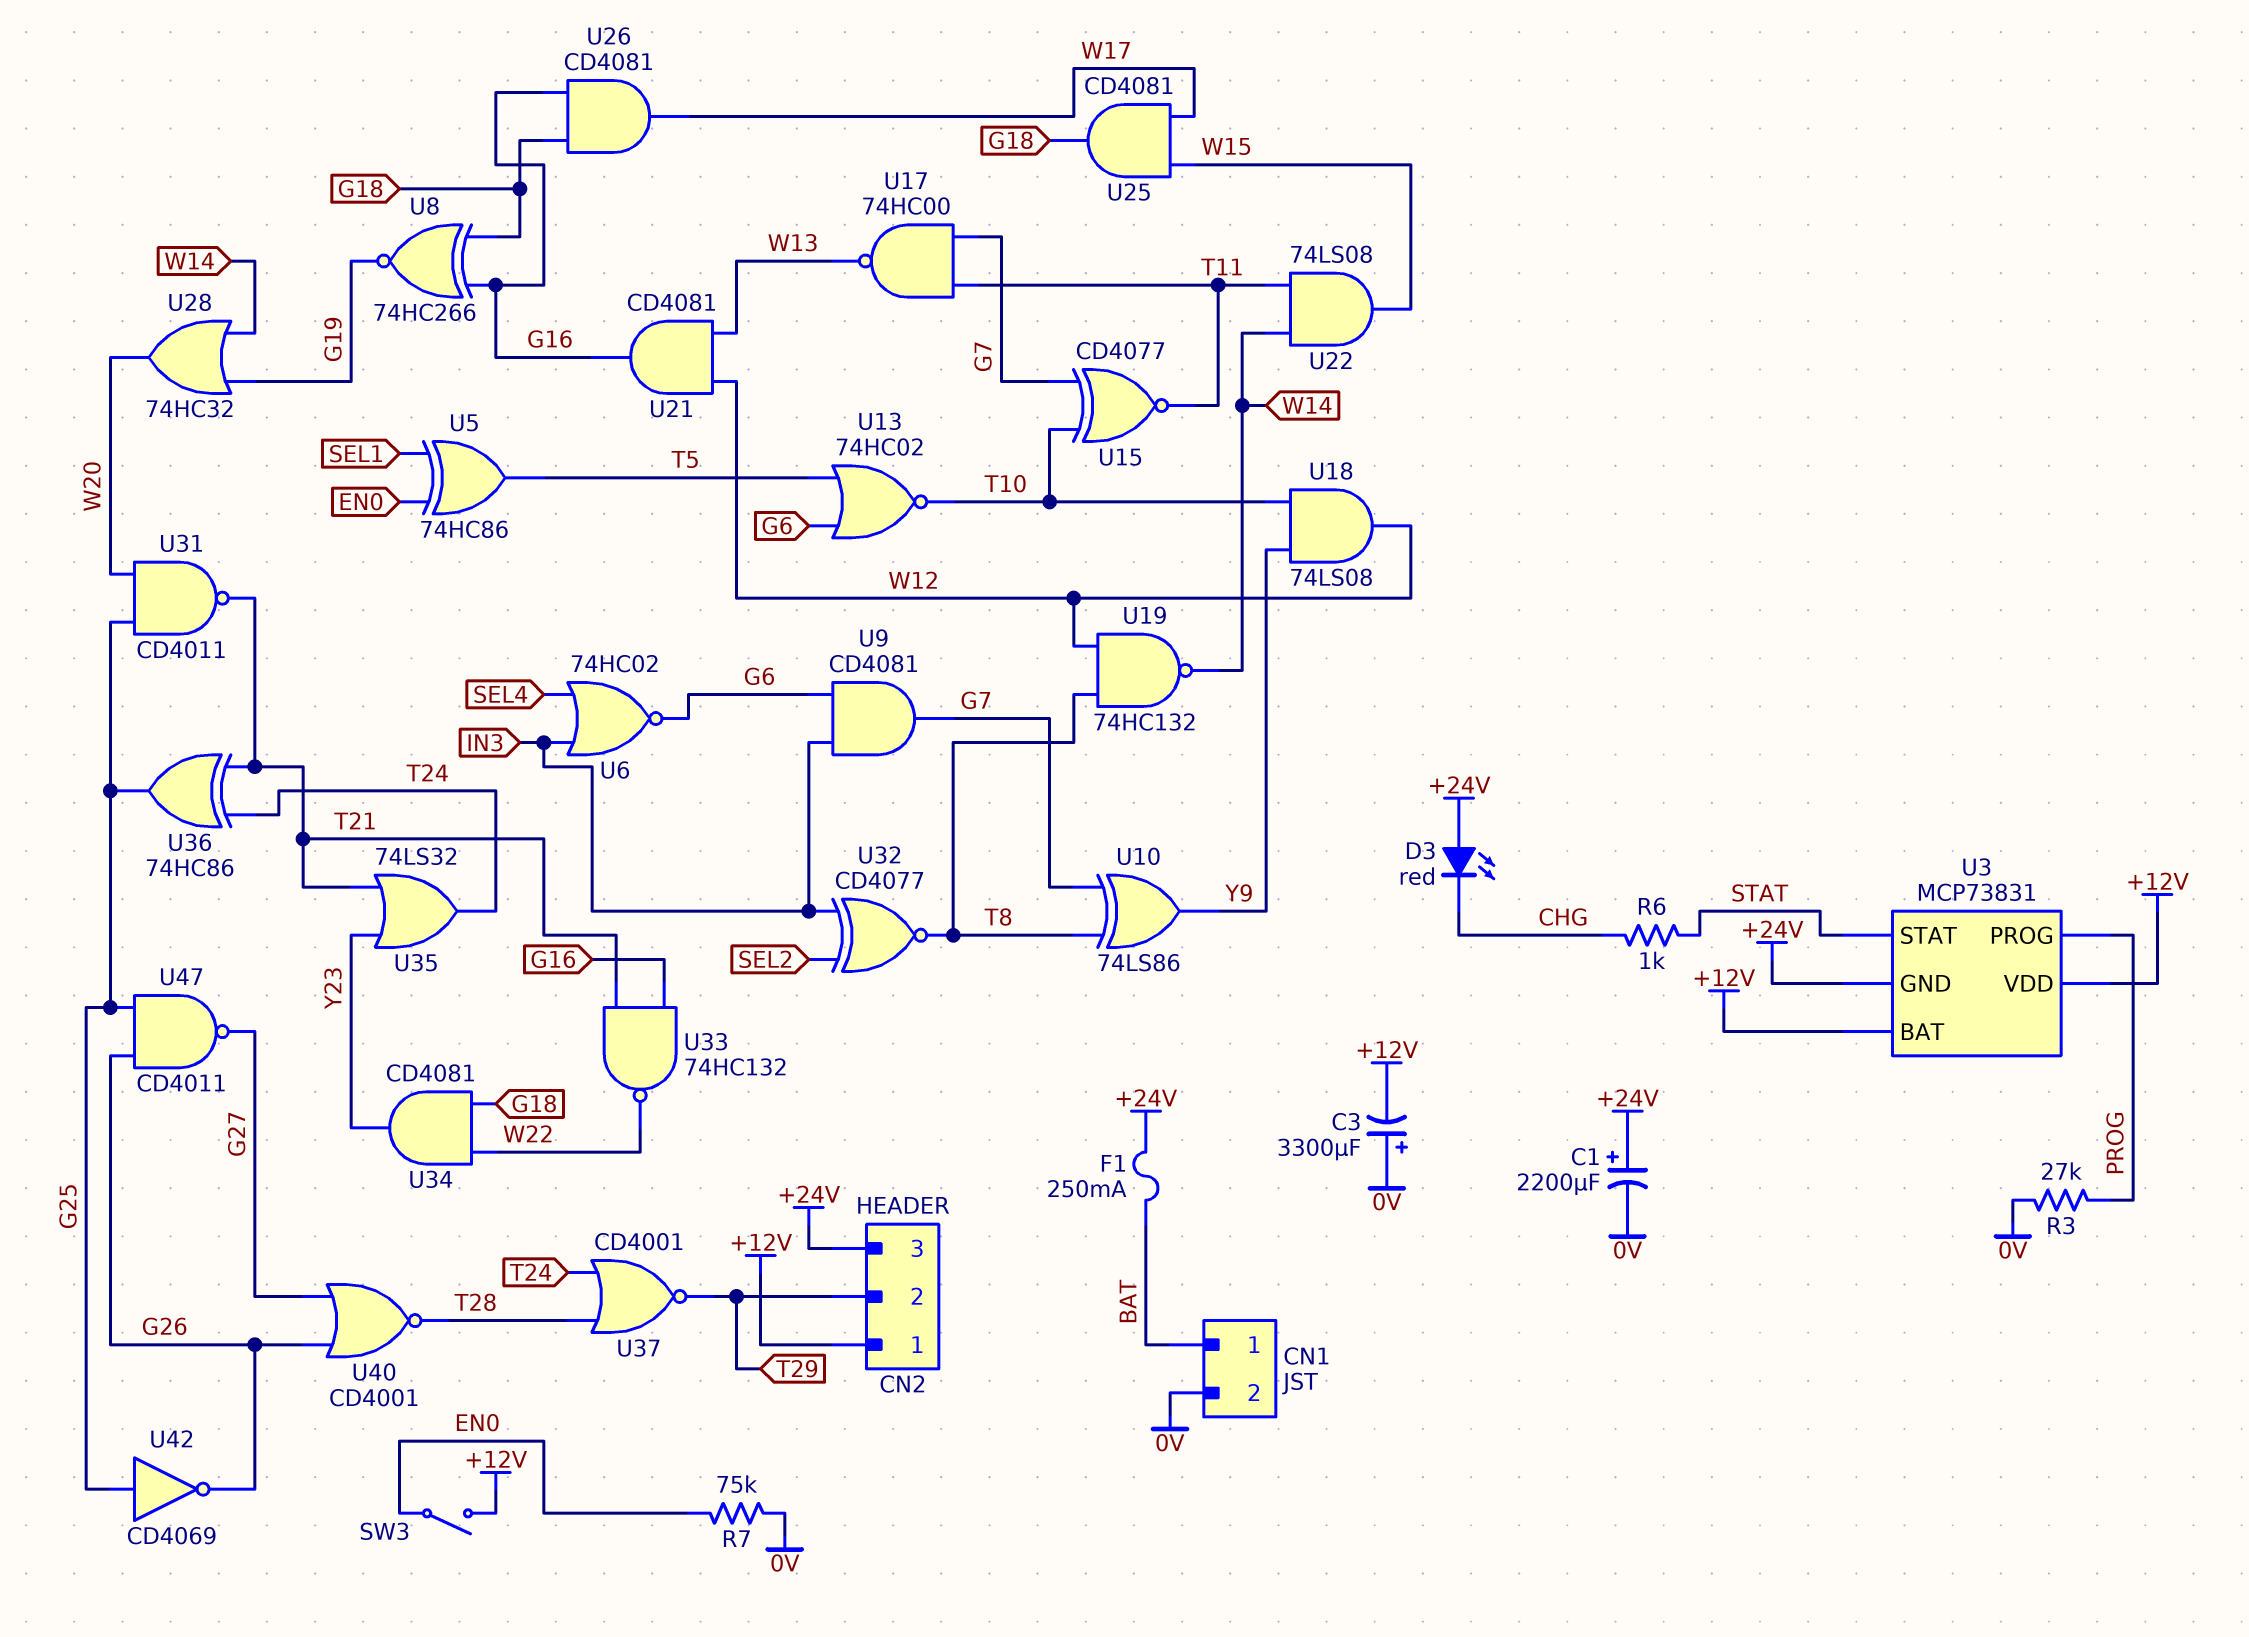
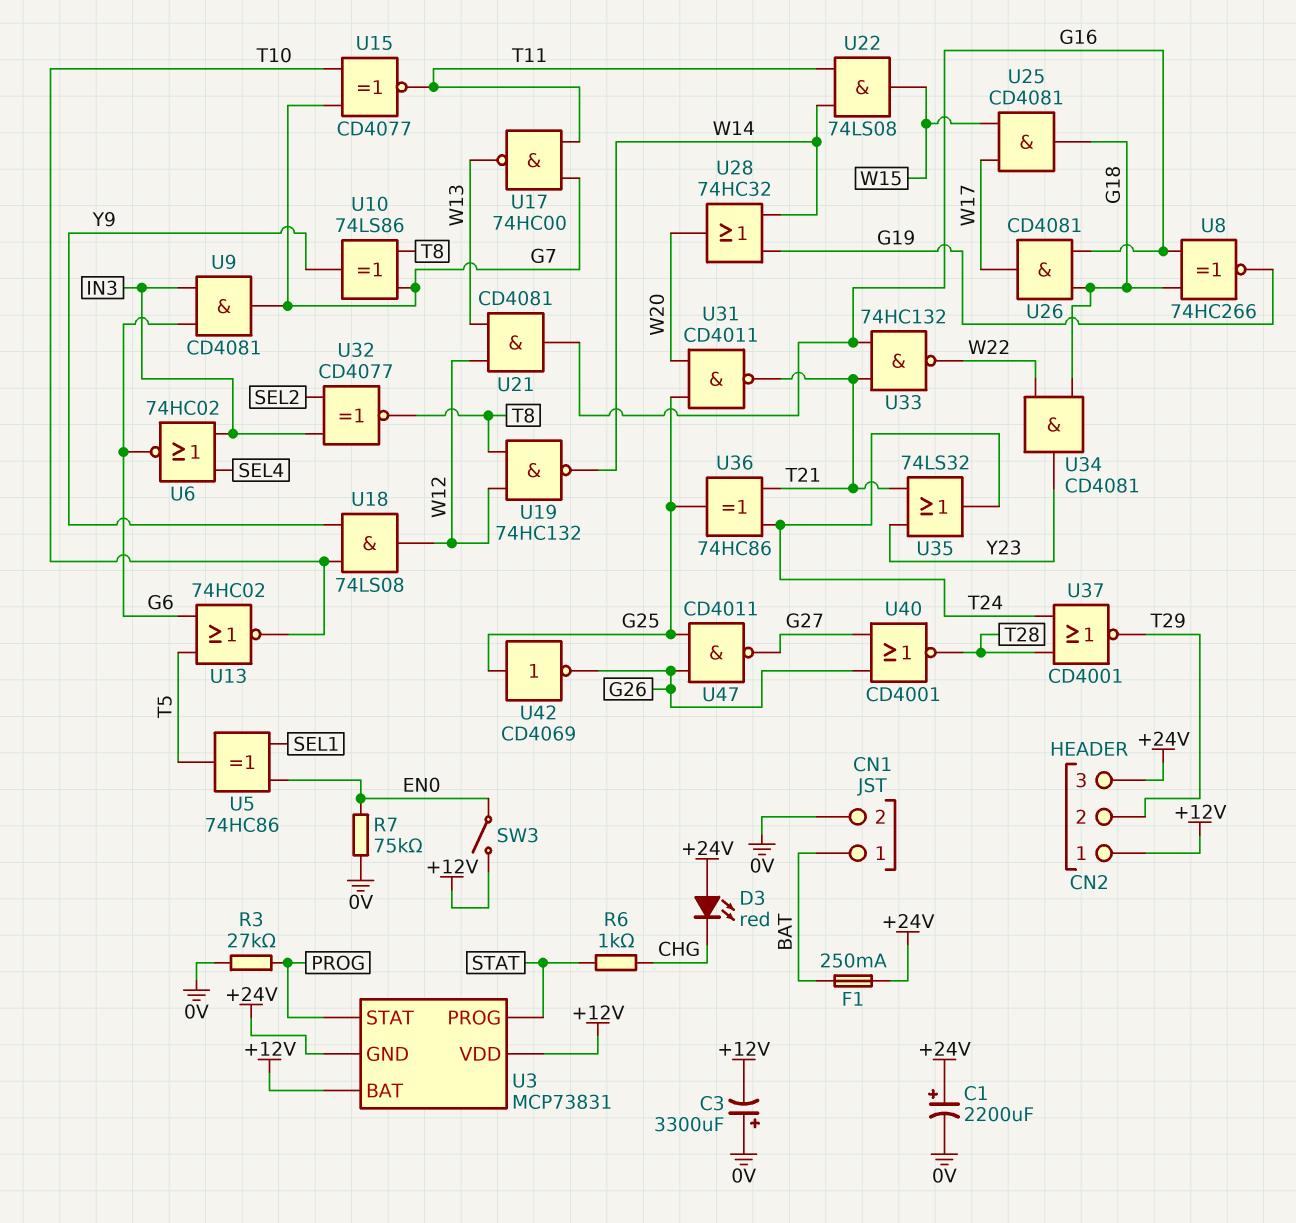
U3 pin PROG: PROG -> STAT
U3 pin STAT: STAT -> PROG

